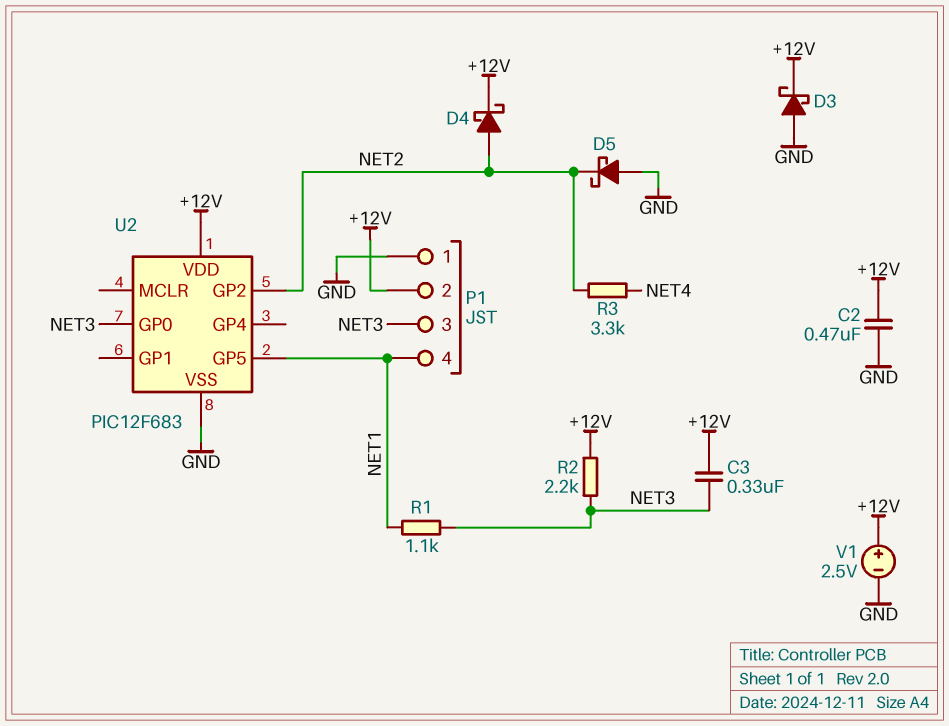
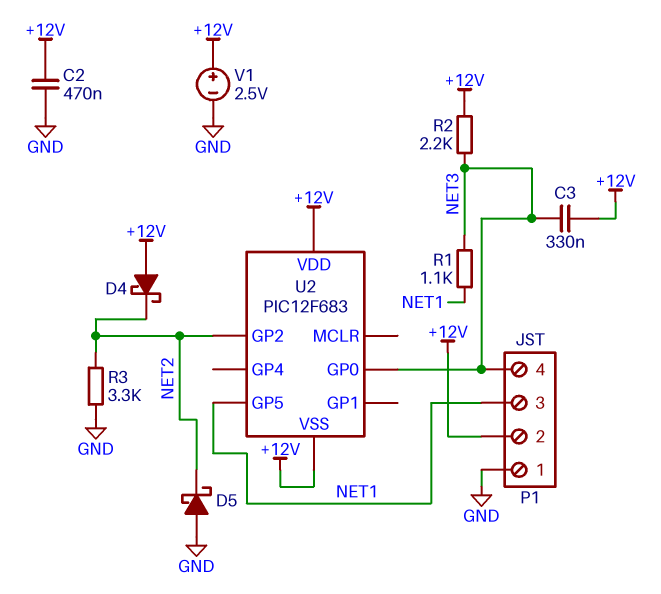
D3: schottky (A GND, K +12V) -> none
D4: schottky (A NET2, K +12V) -> schottky (A +12V, K NET2)
P1 pin 3: NET3 -> NET1
P1 pin 4: NET1 -> NET3
R3: 3.3k (NET2, NET4) -> 3.3k (GND, NET2)
U2 pin VSS: GND -> +12V

